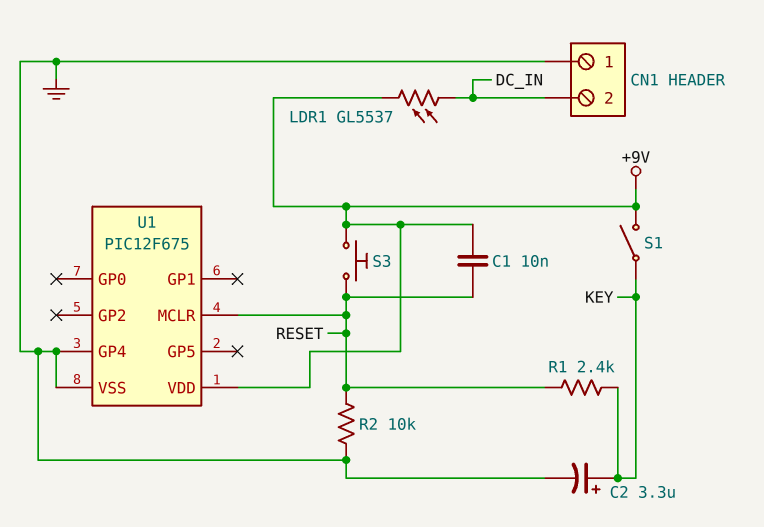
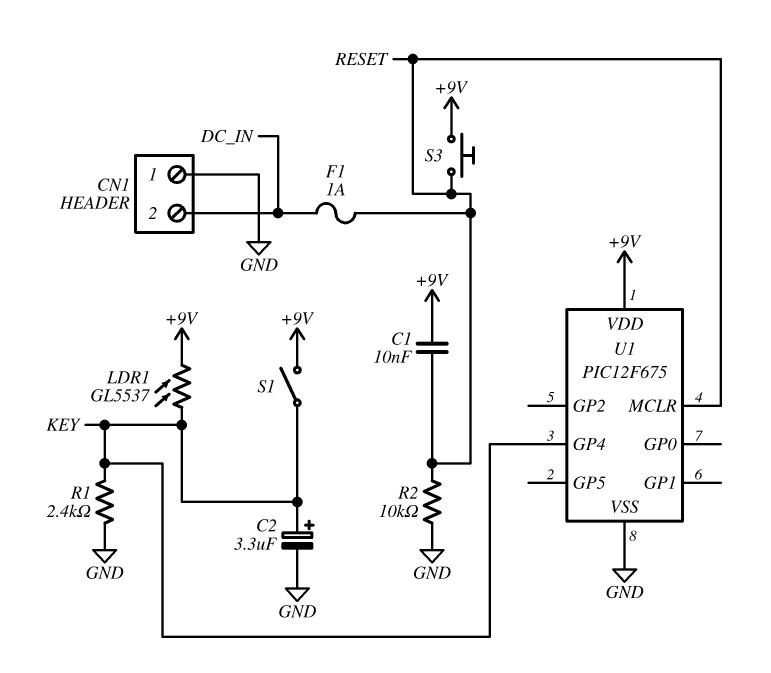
F1: none -> 1A (DC_IN, RESET)
LDR1: GL5537 (+9V, DC_IN) -> GL5537 (+9V, KEY)
R1: 2.4k (KEY, RESET) -> 2.4k (GND, KEY)
U1 pin GP4: GND -> KEY

